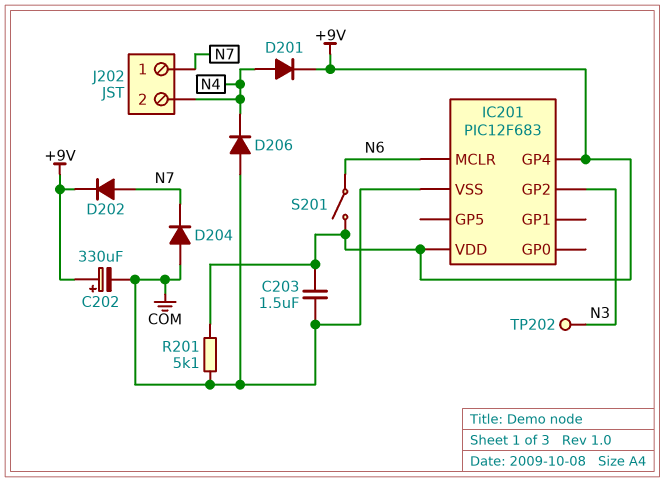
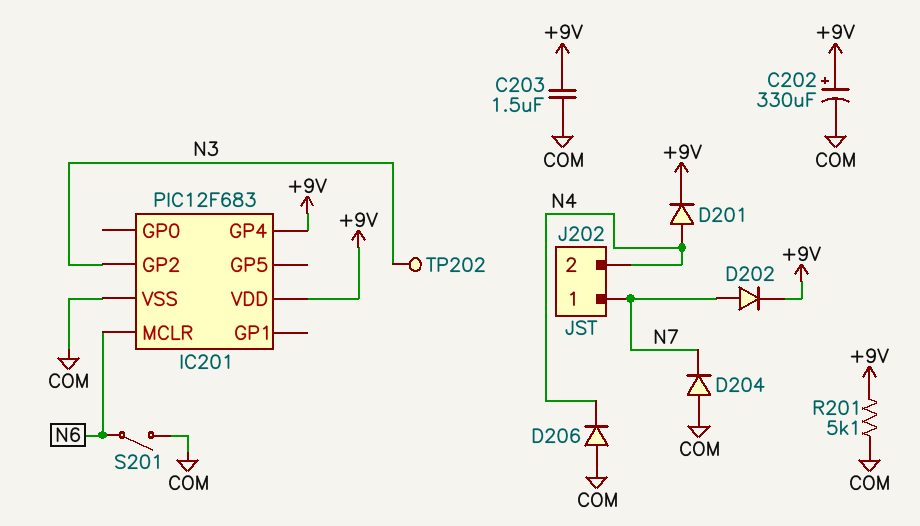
S201: switch (+9V, N6) -> switch (COM, N6)

